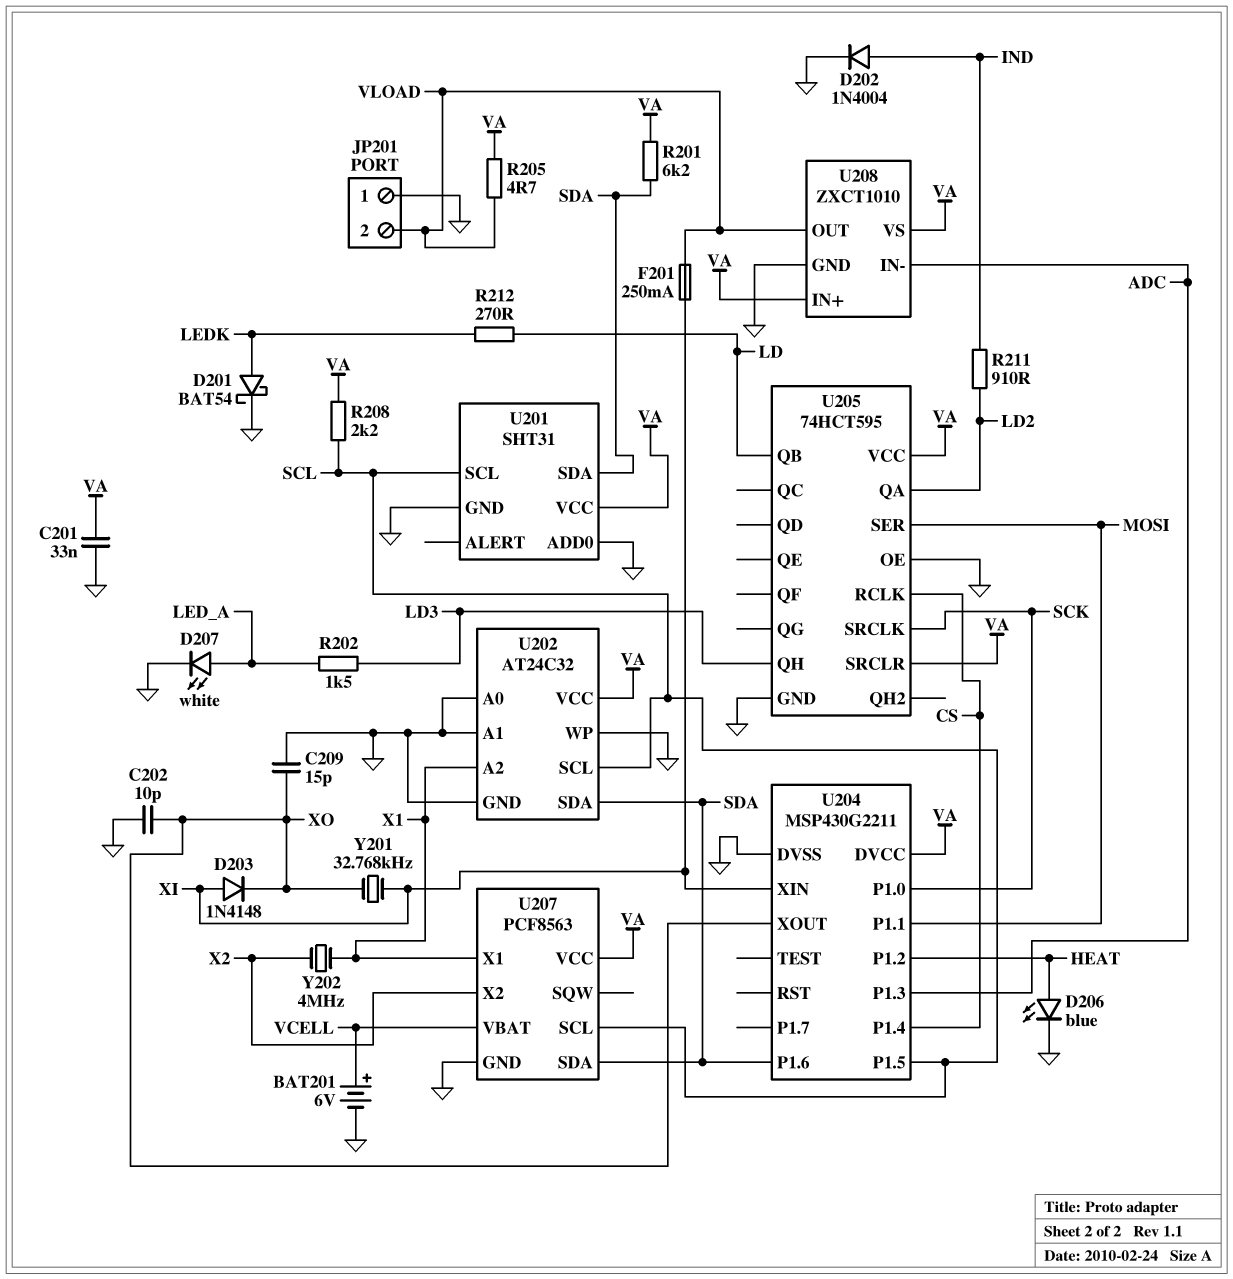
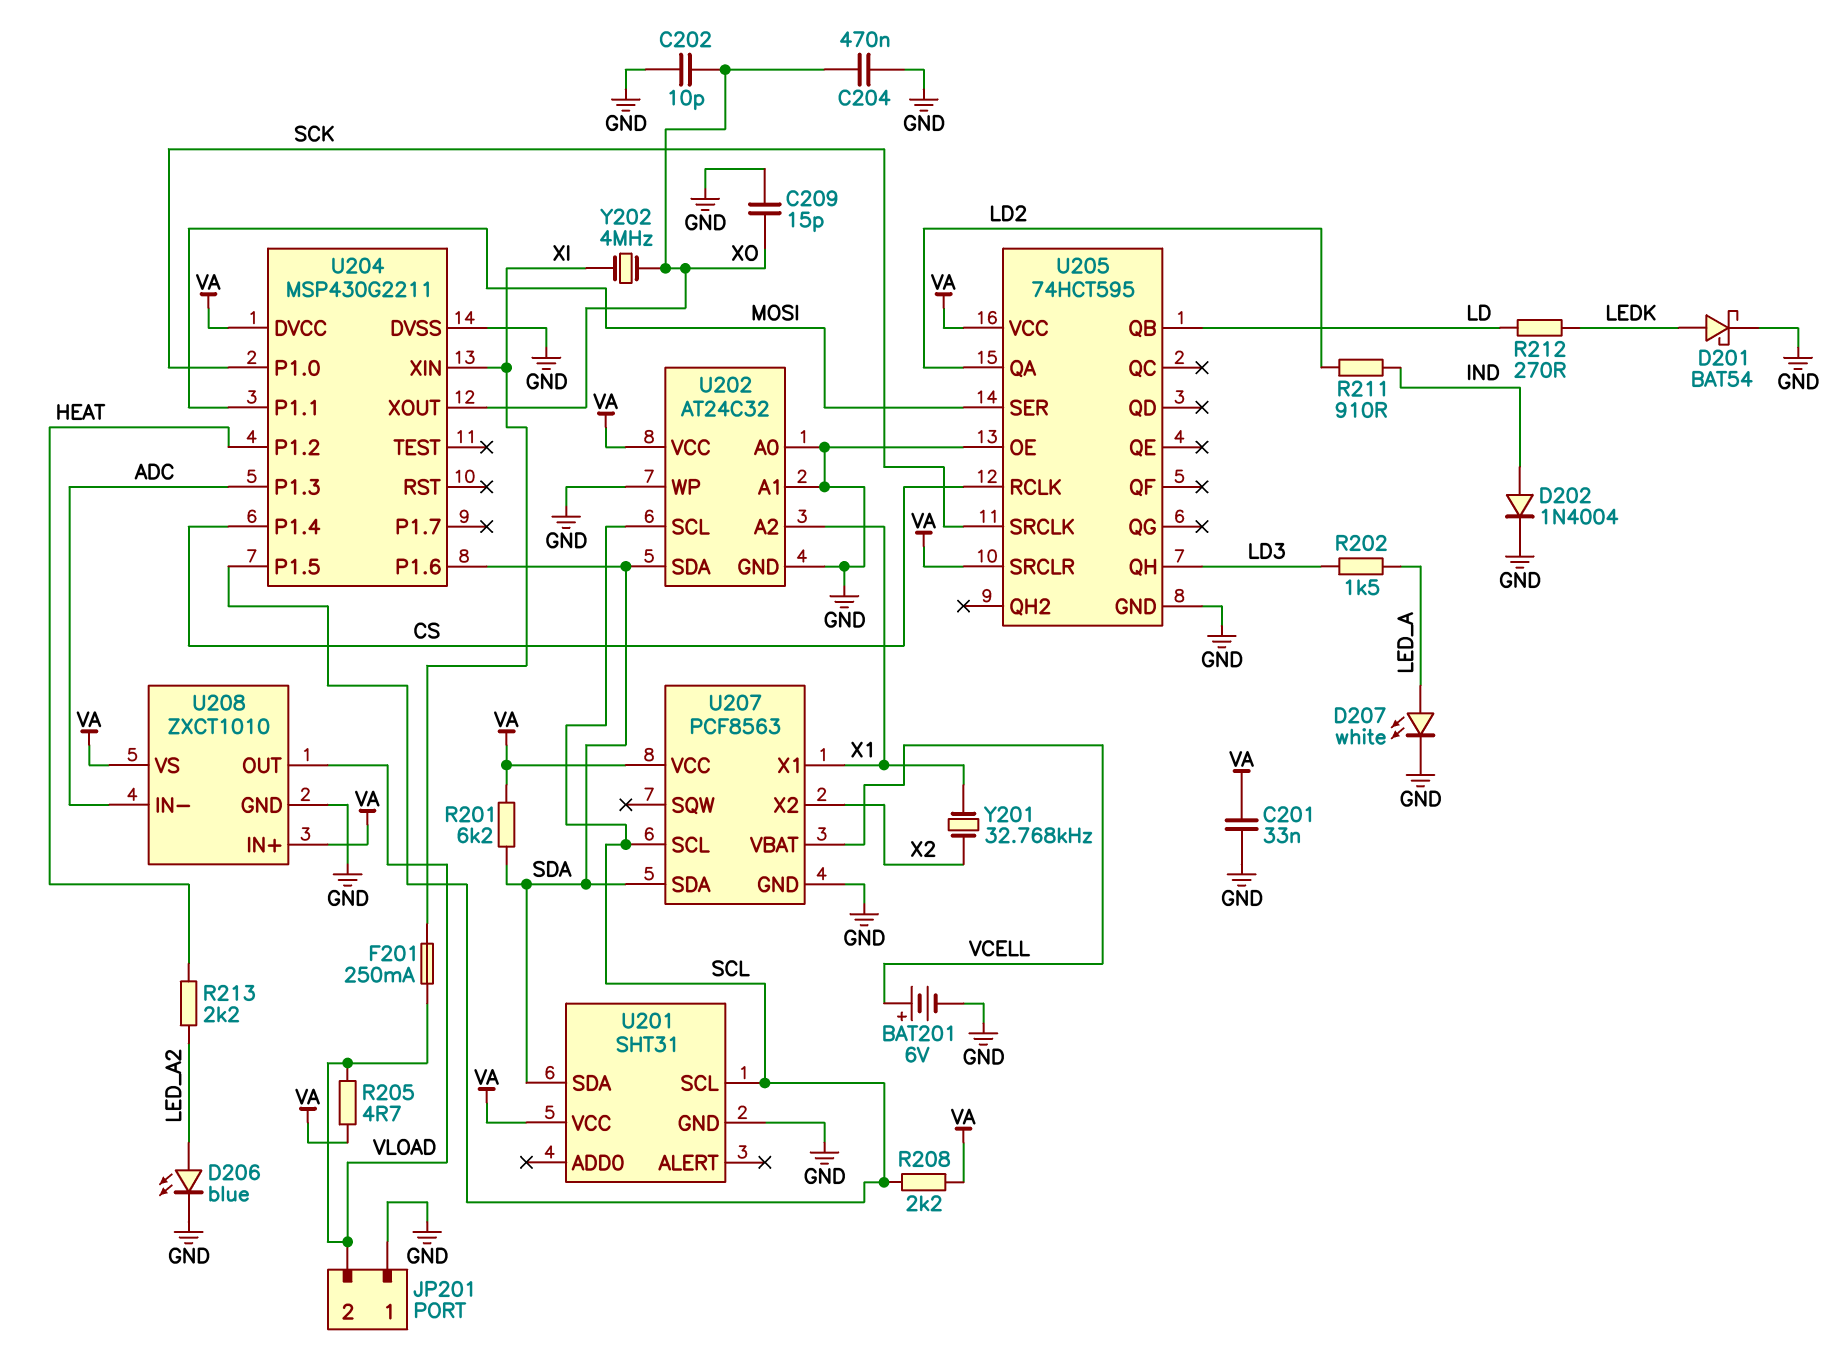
C204: none -> 470nF (GND, XO)
D203: diode 1N4148 (A XI, K XO) -> none
D206: LED blue (A HEAT, K GND) -> LED blue (A LED_A2, K GND)
R213: none -> 2.2k (HEAT, LED_A2)
U201 pin ADD0: GND -> none
Y201: 32.768kHz (XI, XO) -> 32.768kHz (X1, X2)
Y202: 4MHz (X1, X2) -> 4MHz (XI, XO)

